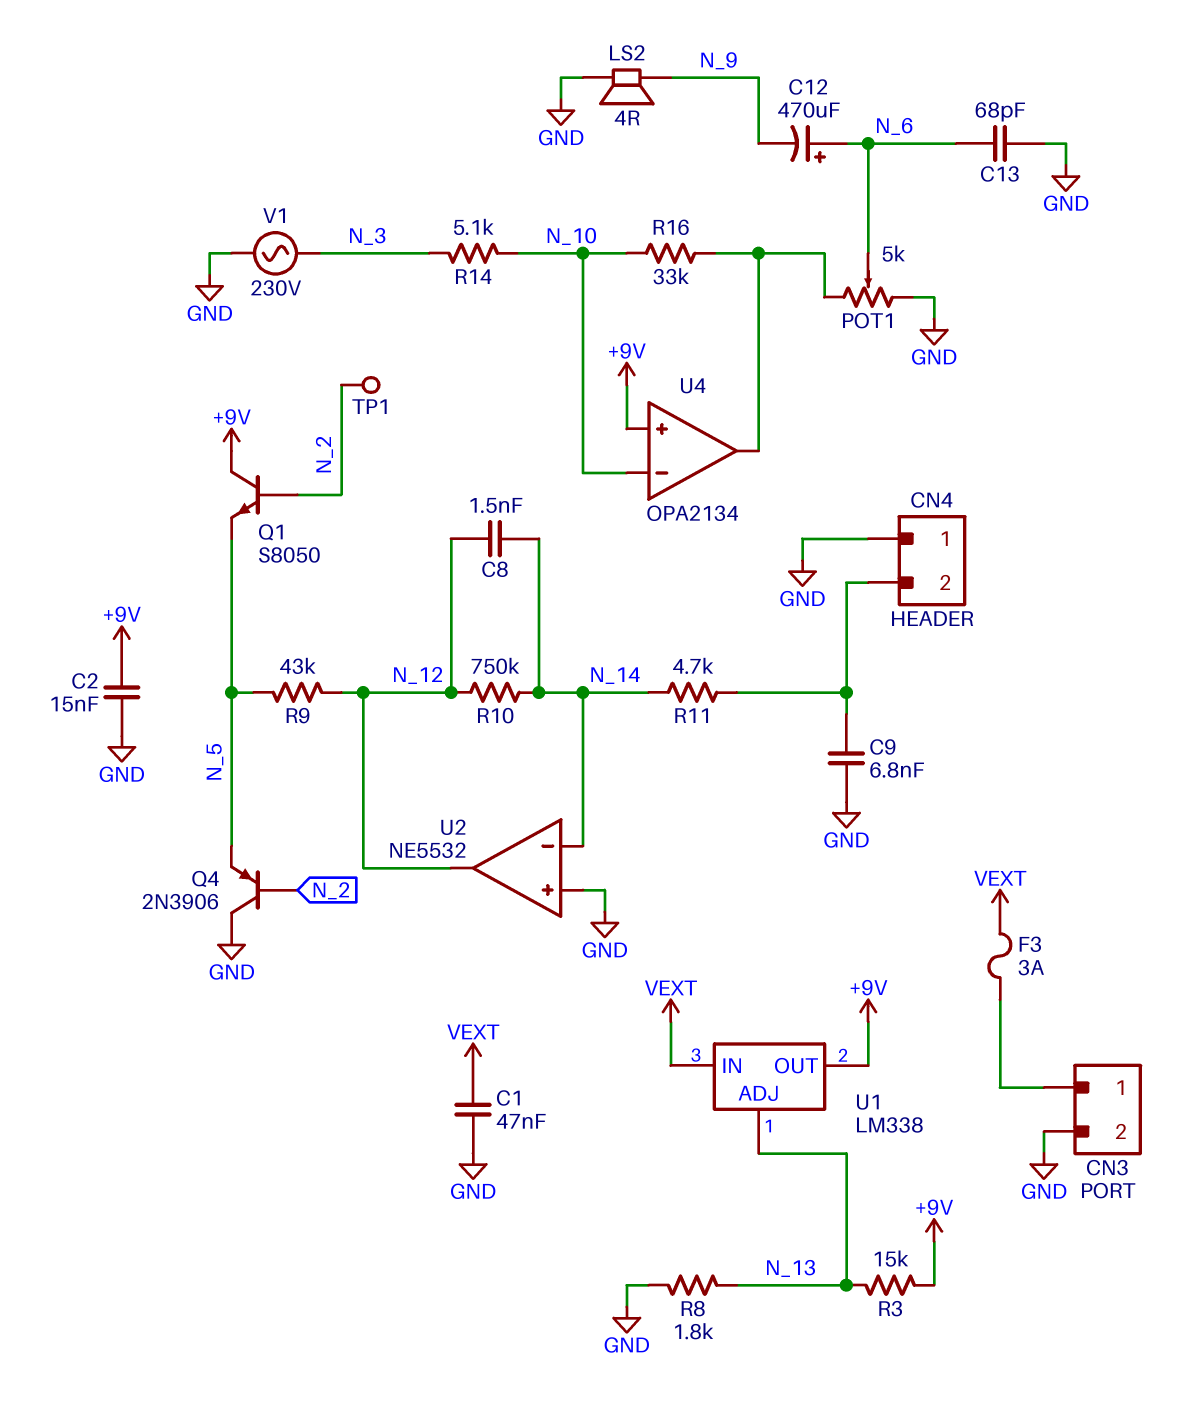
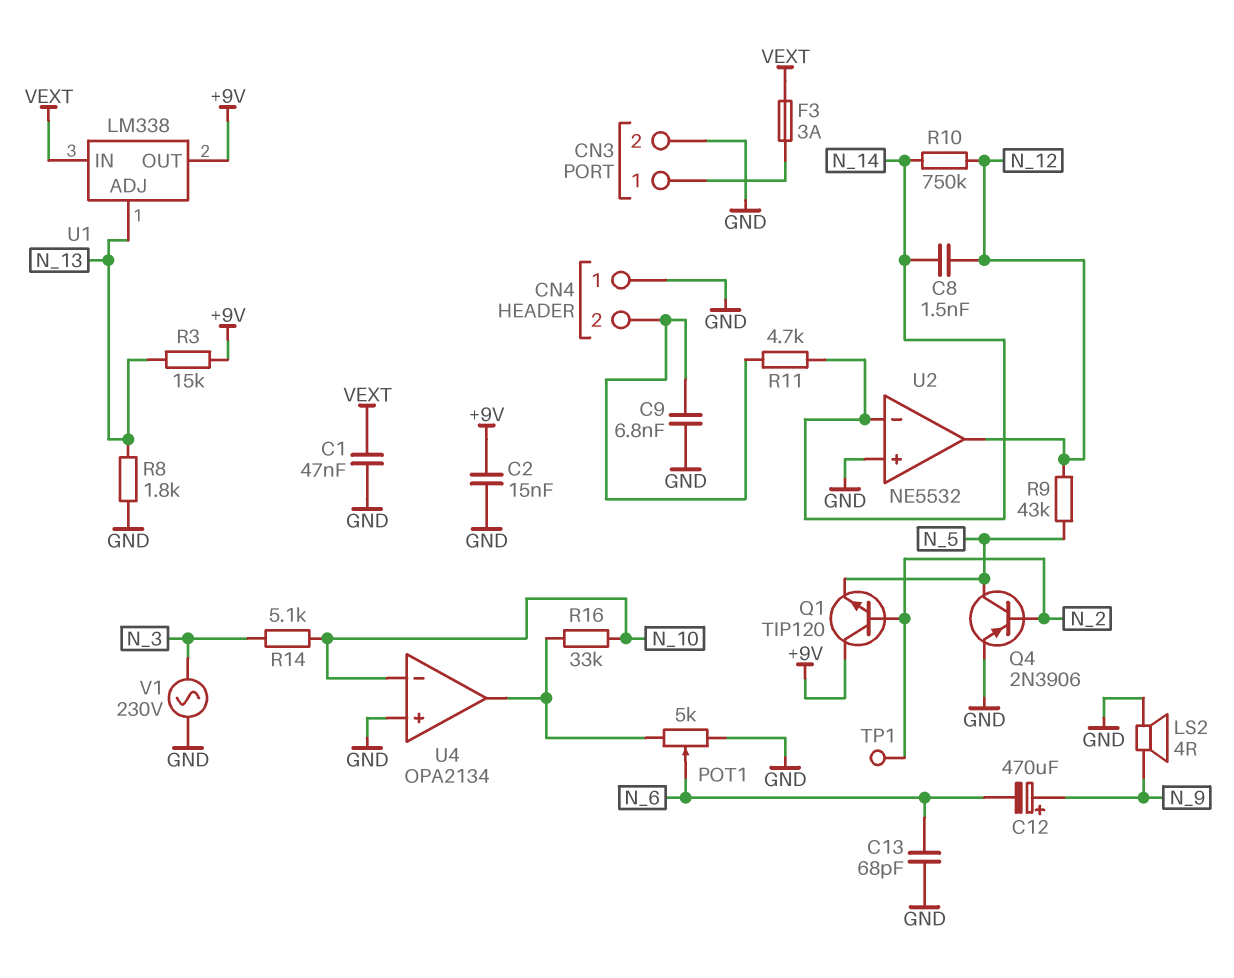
C12: 470uF (plus N_6, minus N_9) -> 470uF (plus N_9, minus N_6)
Q1: NPN S8050 (B N_2, C +9V, E N_5) -> NPN TIP120 (B N_2, C +9V, E N_5)
Q4: PNP 2N3906 (B N_2, C GND, E N_5) -> PNP 2N3906 (B N_2, C N_5, E GND)
U4 pin in+: +9V -> GND

